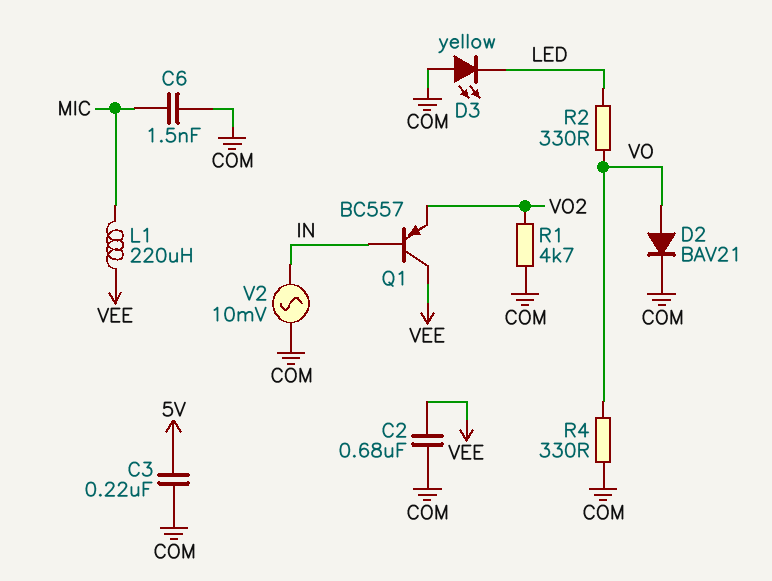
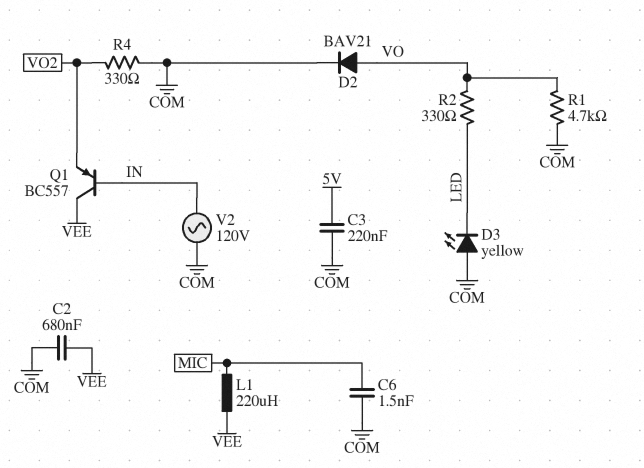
R1: 4.7k (COM, VO2) -> 4.7k (COM, VO)
R4: 330 (COM, VO) -> 330 (COM, VO2)
V2: AC 10mV (COM, IN) -> AC 120V (COM, IN)

